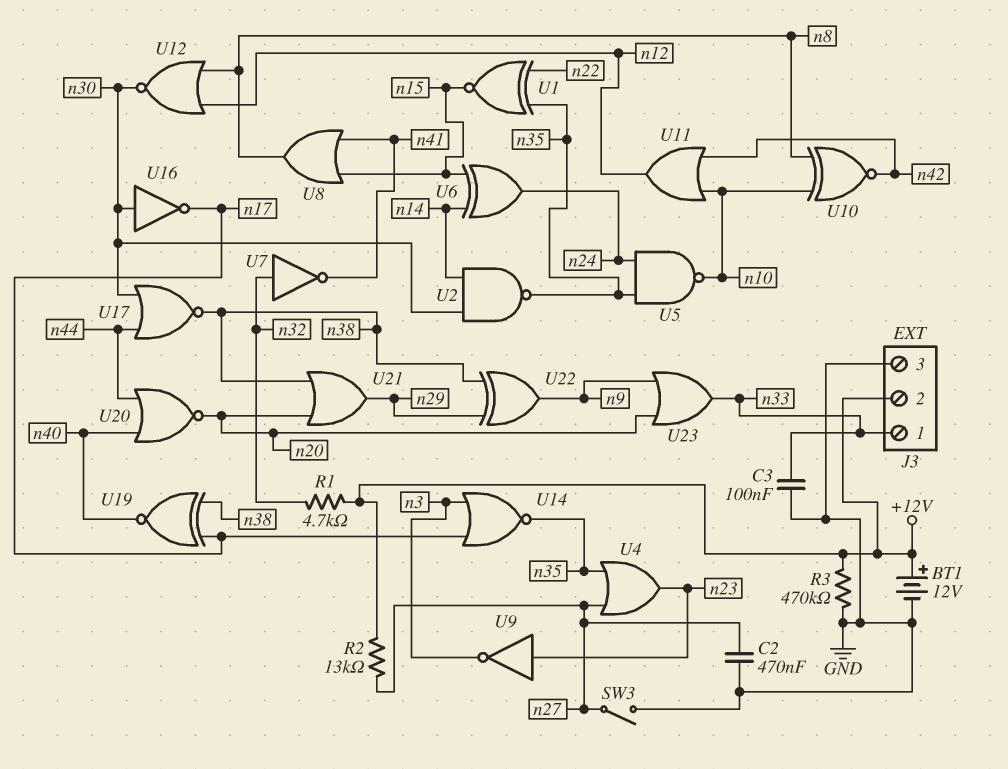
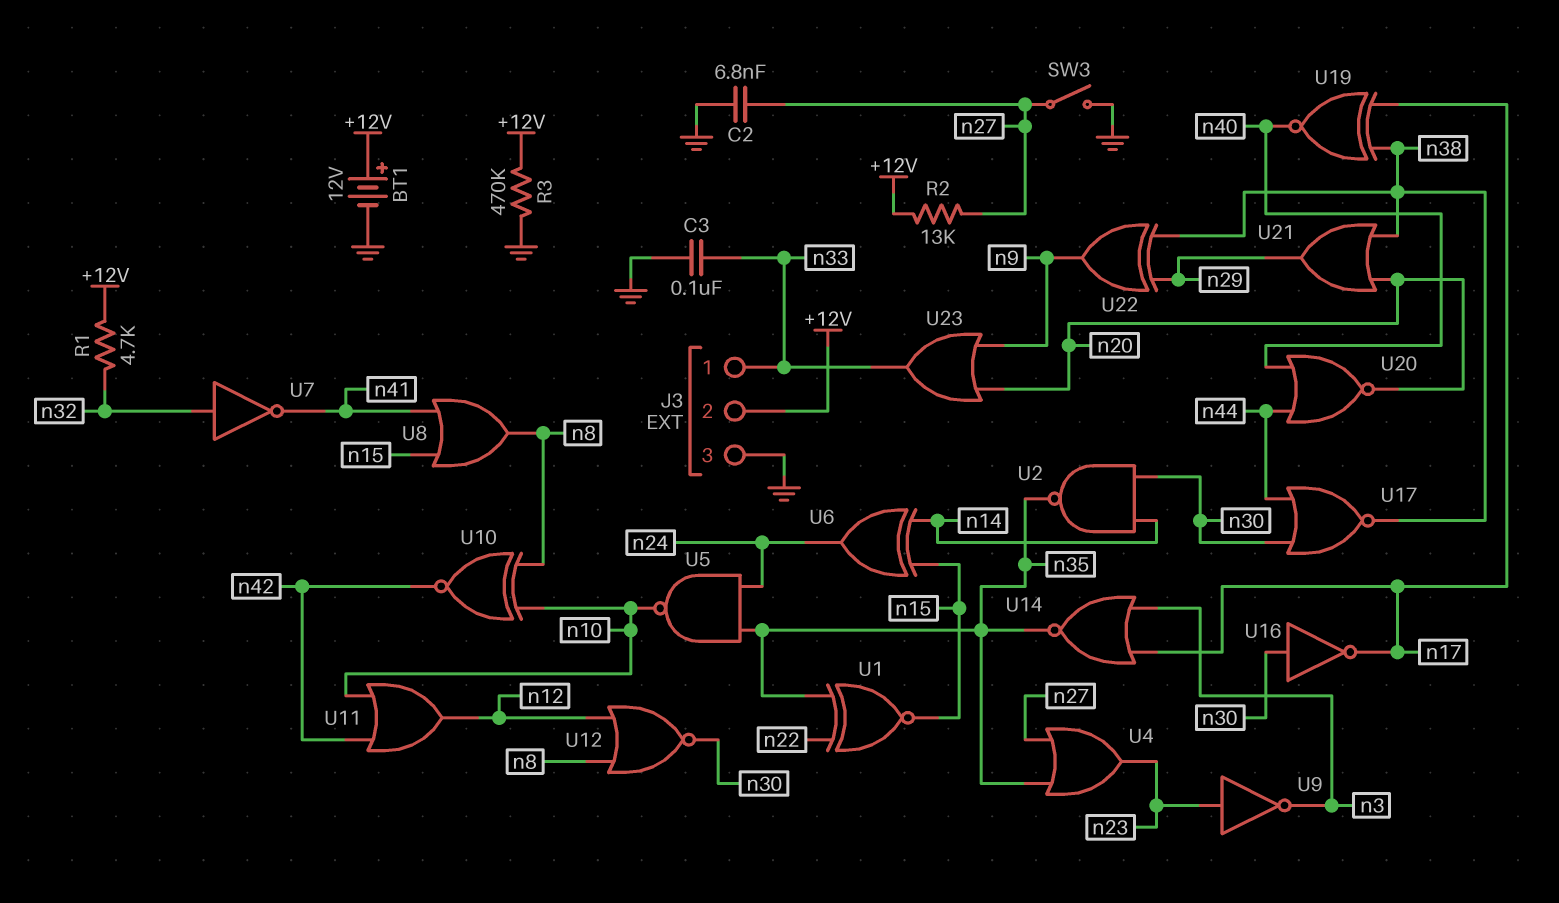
C2: 470nF (GND, n27) -> 6.8nF (GND, n27)

